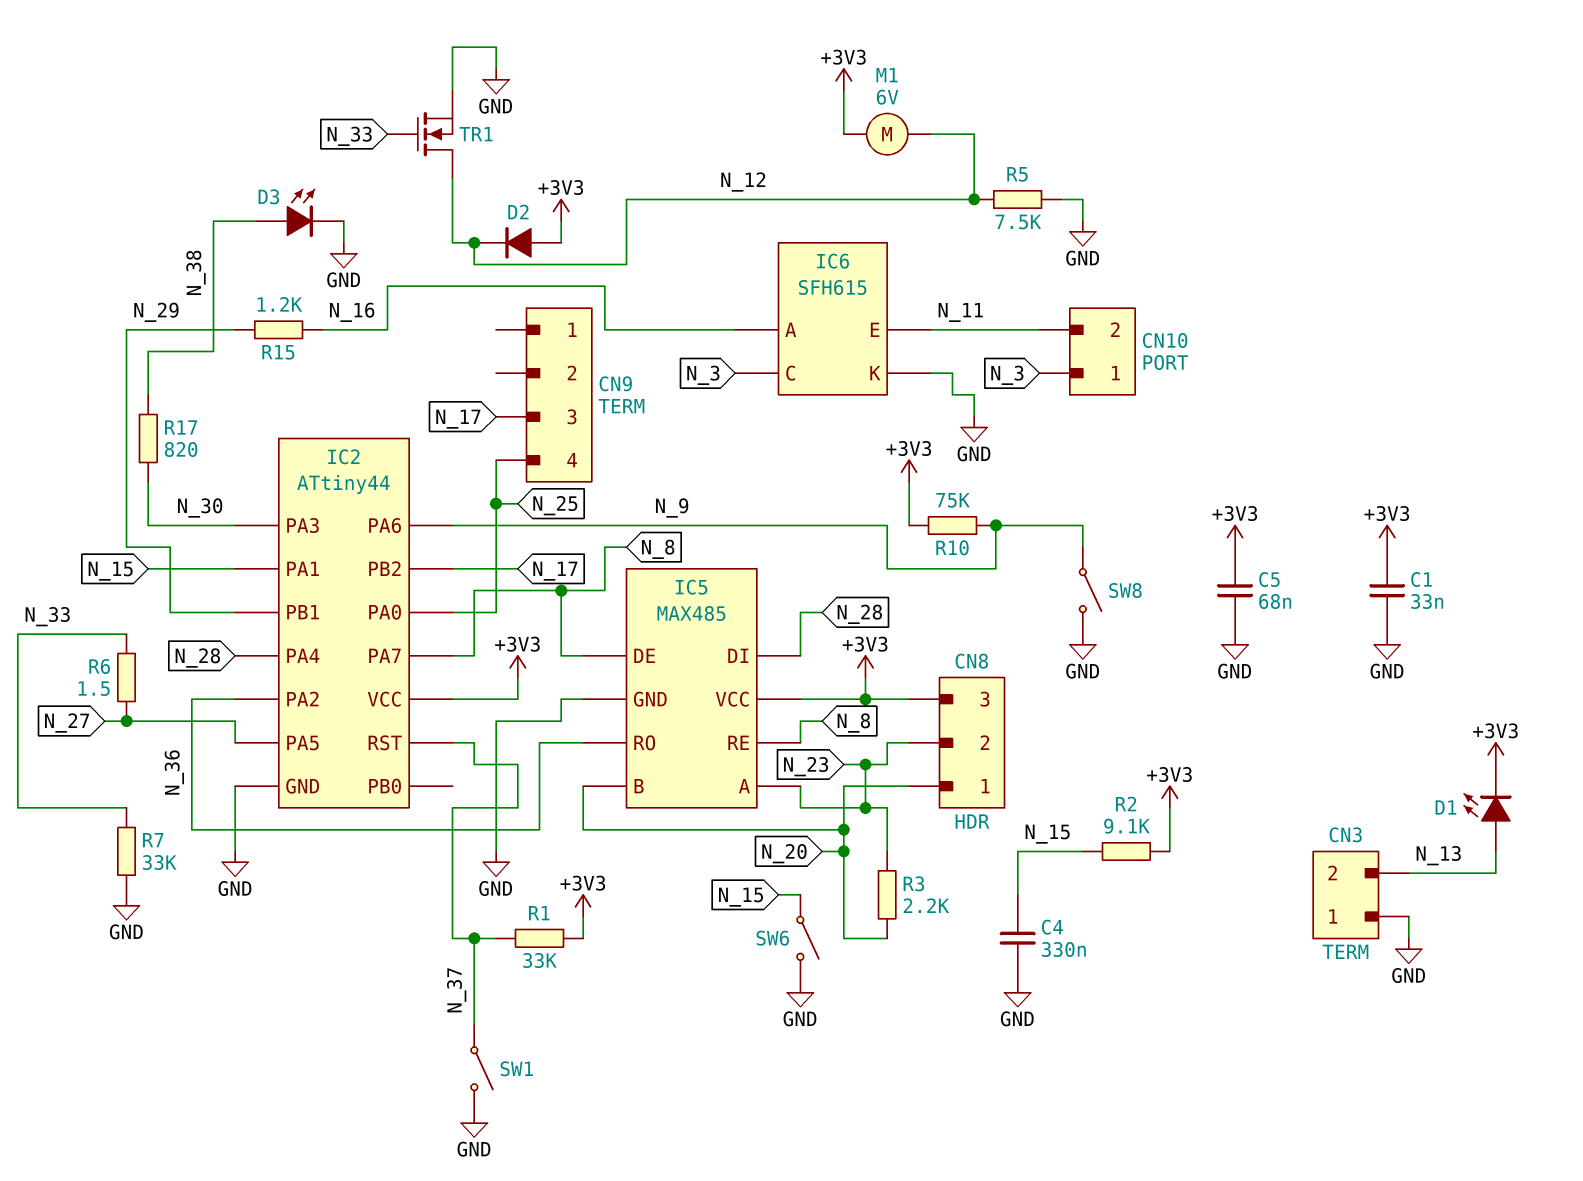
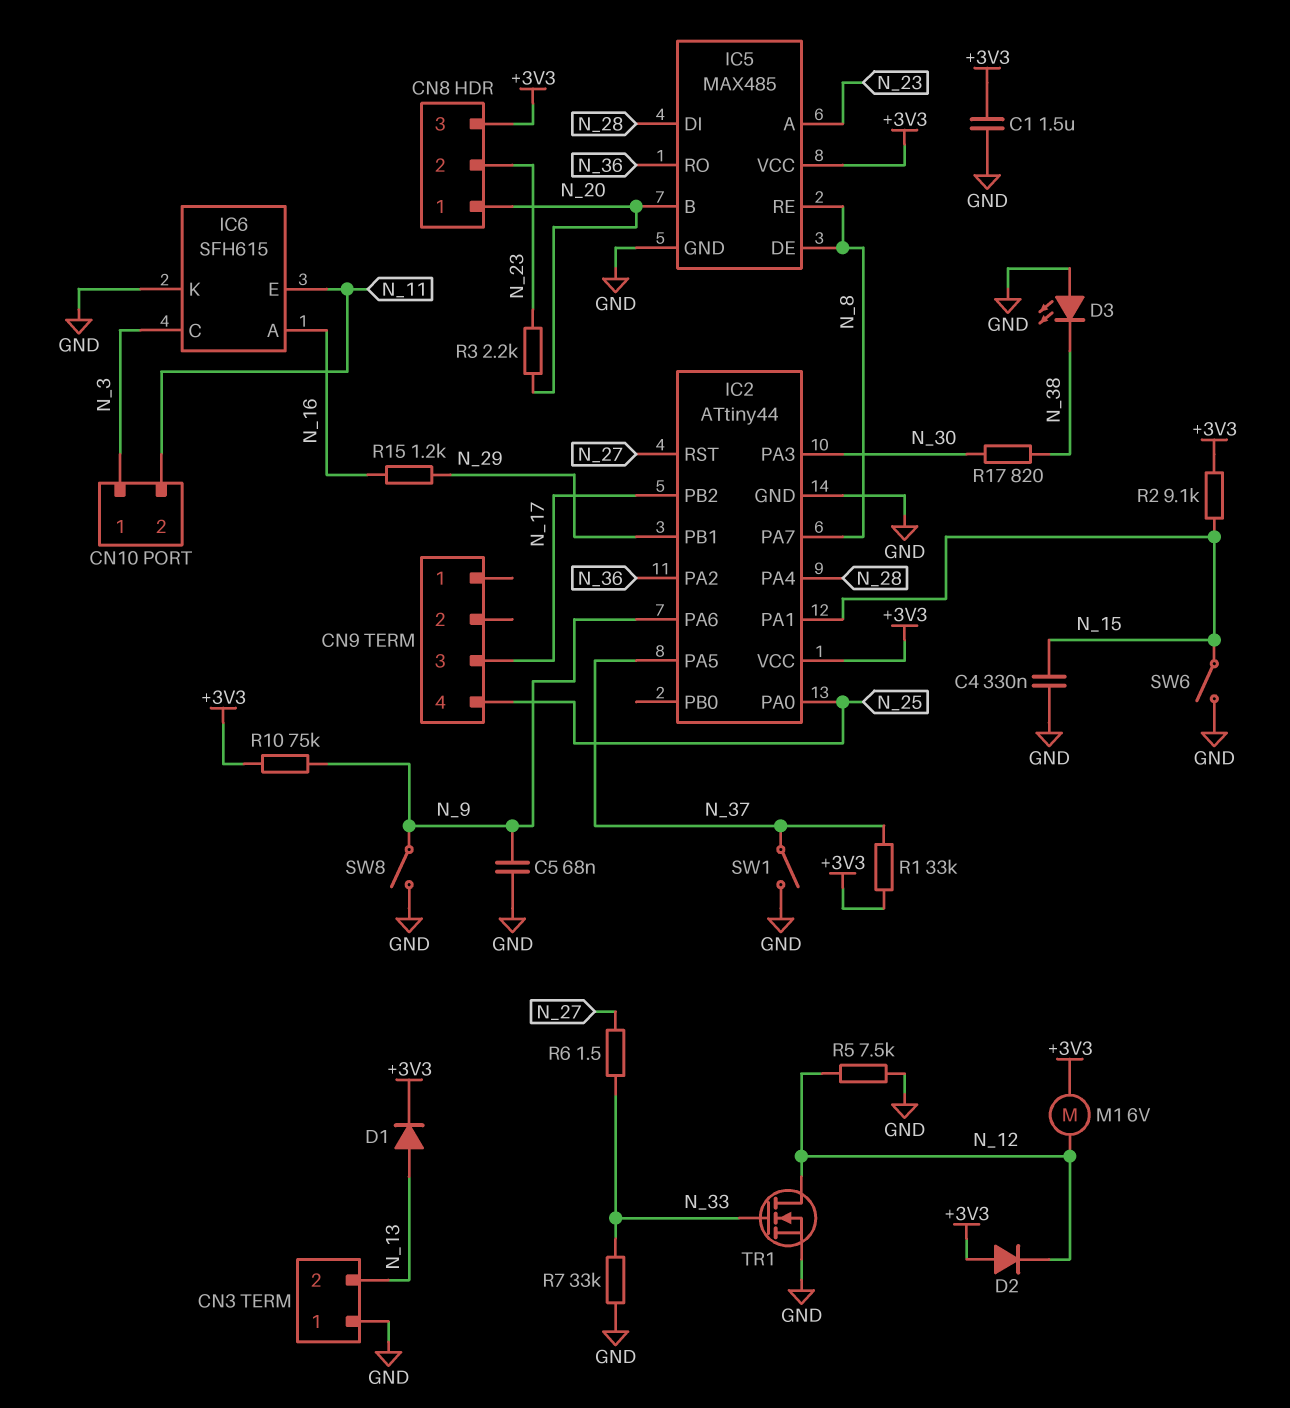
C1: 33nF (+3V3, GND) -> 1.5uF (+3V3, GND)
C5: 68nF (+3V3, GND) -> 68nF (GND, N_9)
D1: LED (A N_13, K +3V3) -> diode (A N_13, K +3V3)
D3: LED (A N_38, K GND) -> LED (A GND, K N_38)
IC2 pin PA5: N_27 -> N_37
IC2 pin RST: N_37 -> N_27

